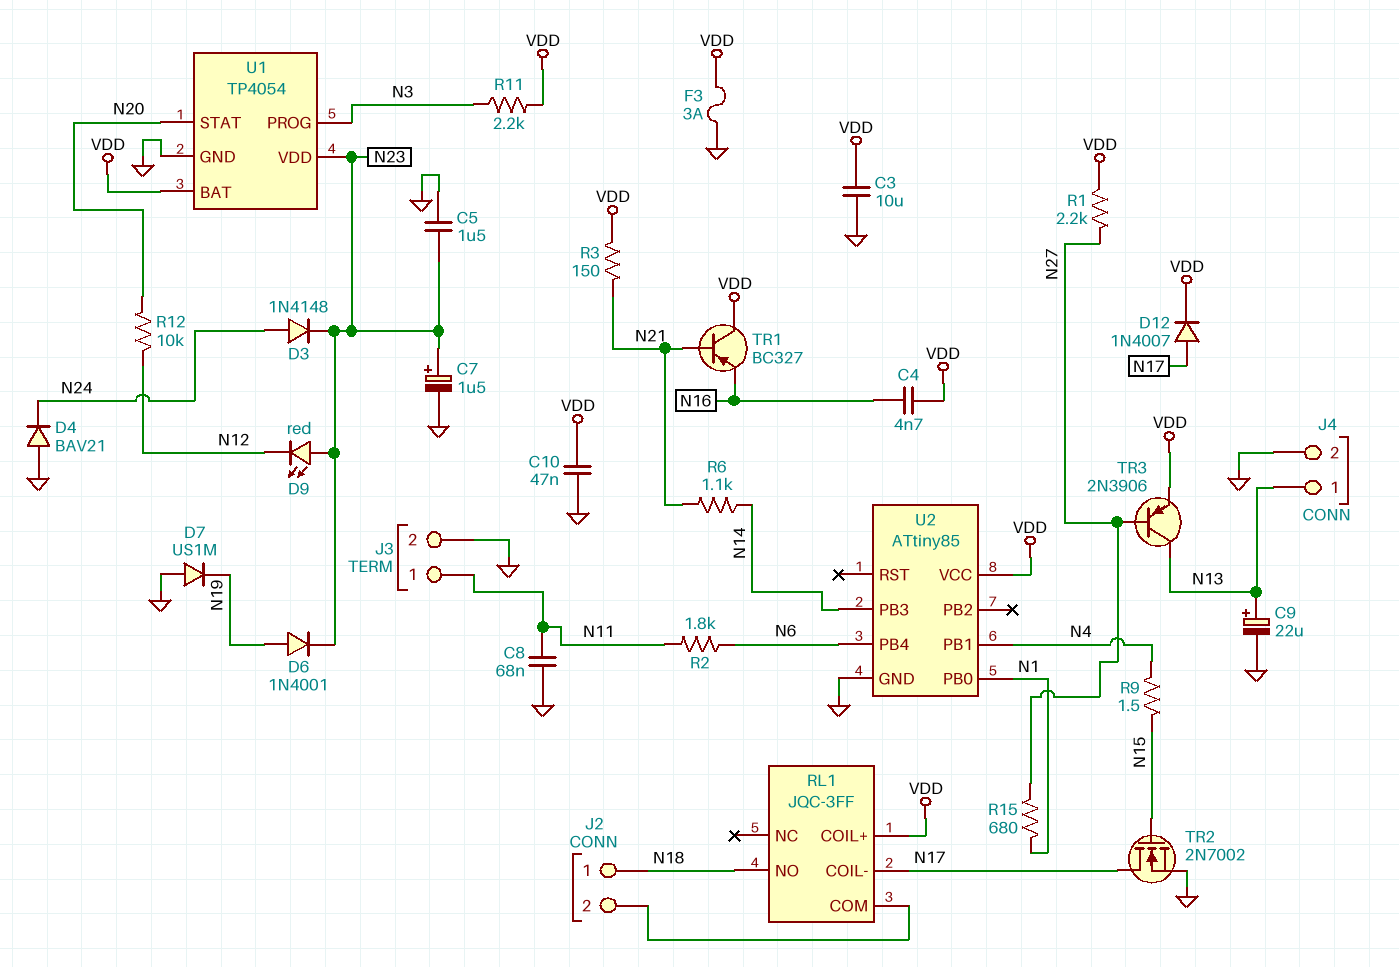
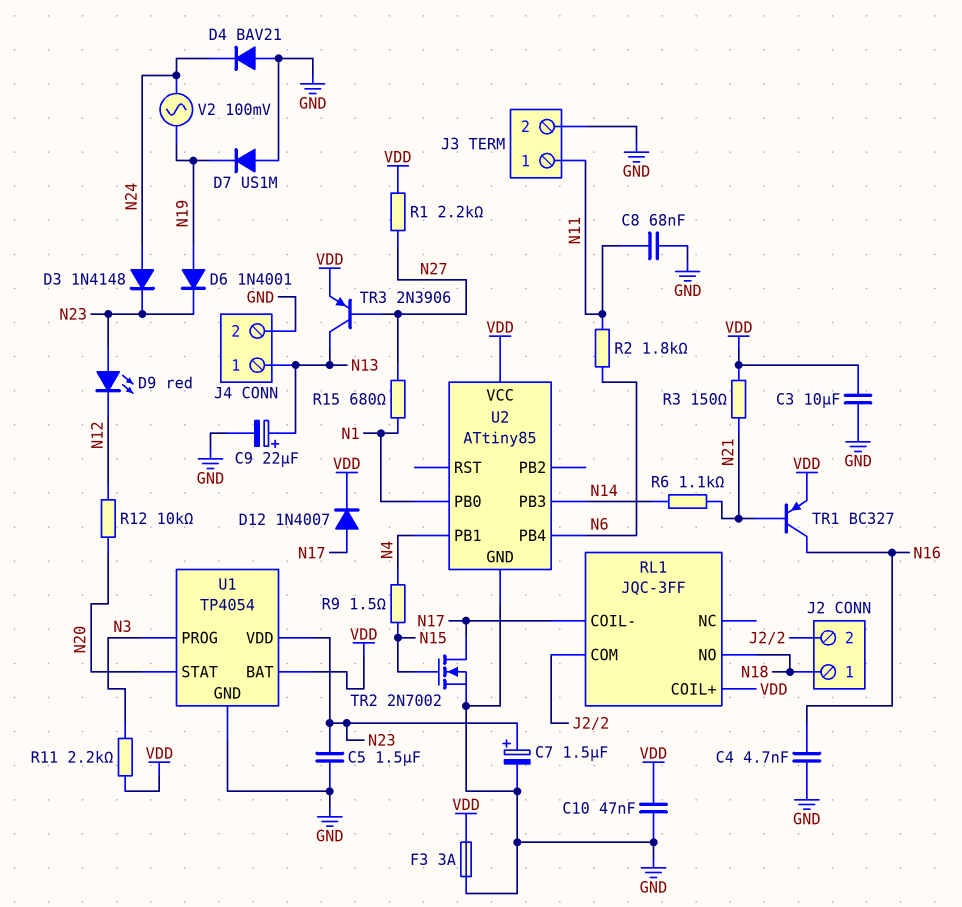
C4: 4.7nF (N16, VDD) -> 4.7nF (GND, N16)
TR1: PNP BC327 (B N21, C VDD, E N16) -> PNP BC327 (B N21, C N16, E VDD)
V2: none -> AC 100mV (N19, N24)

